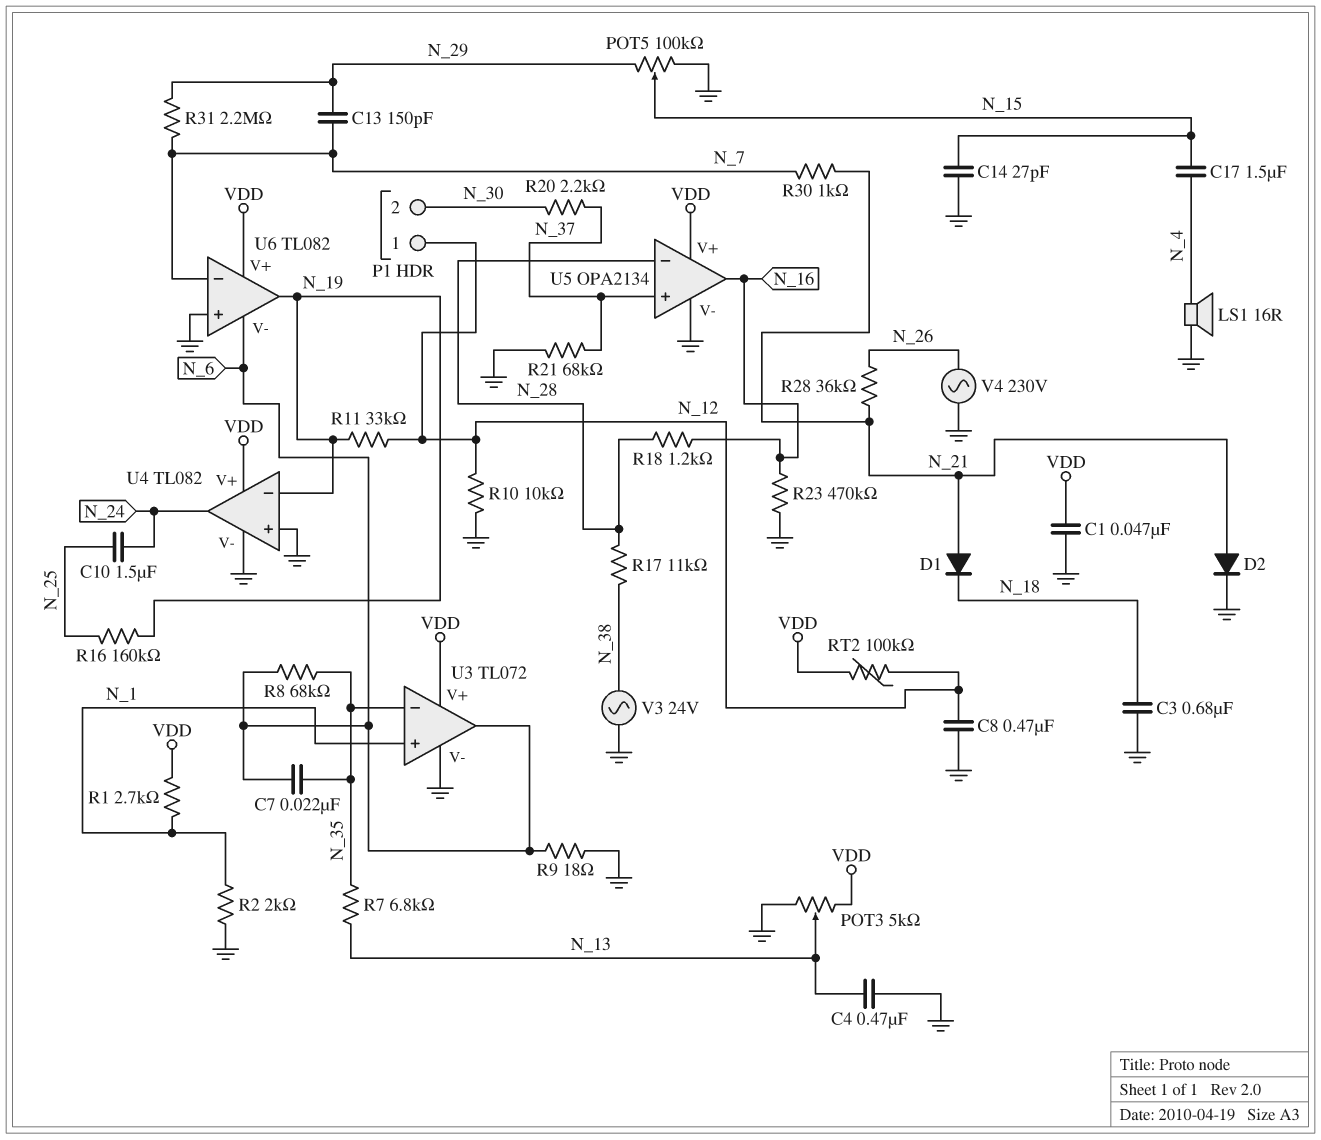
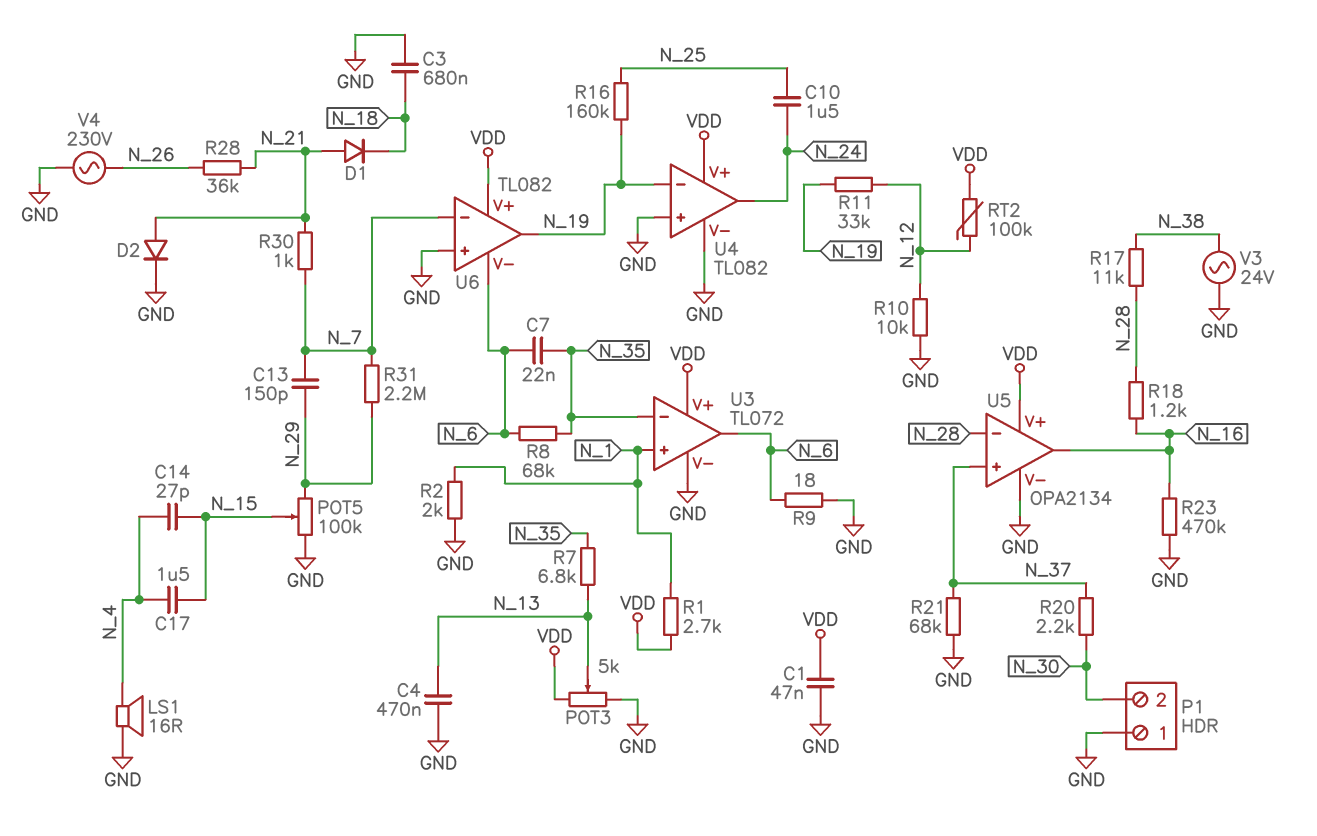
C8: 470nF (GND, N_12) -> none
C14: 27pF (GND, N_15) -> 27pF (N_4, N_15)
P1 pin 1: N_12 -> GND

